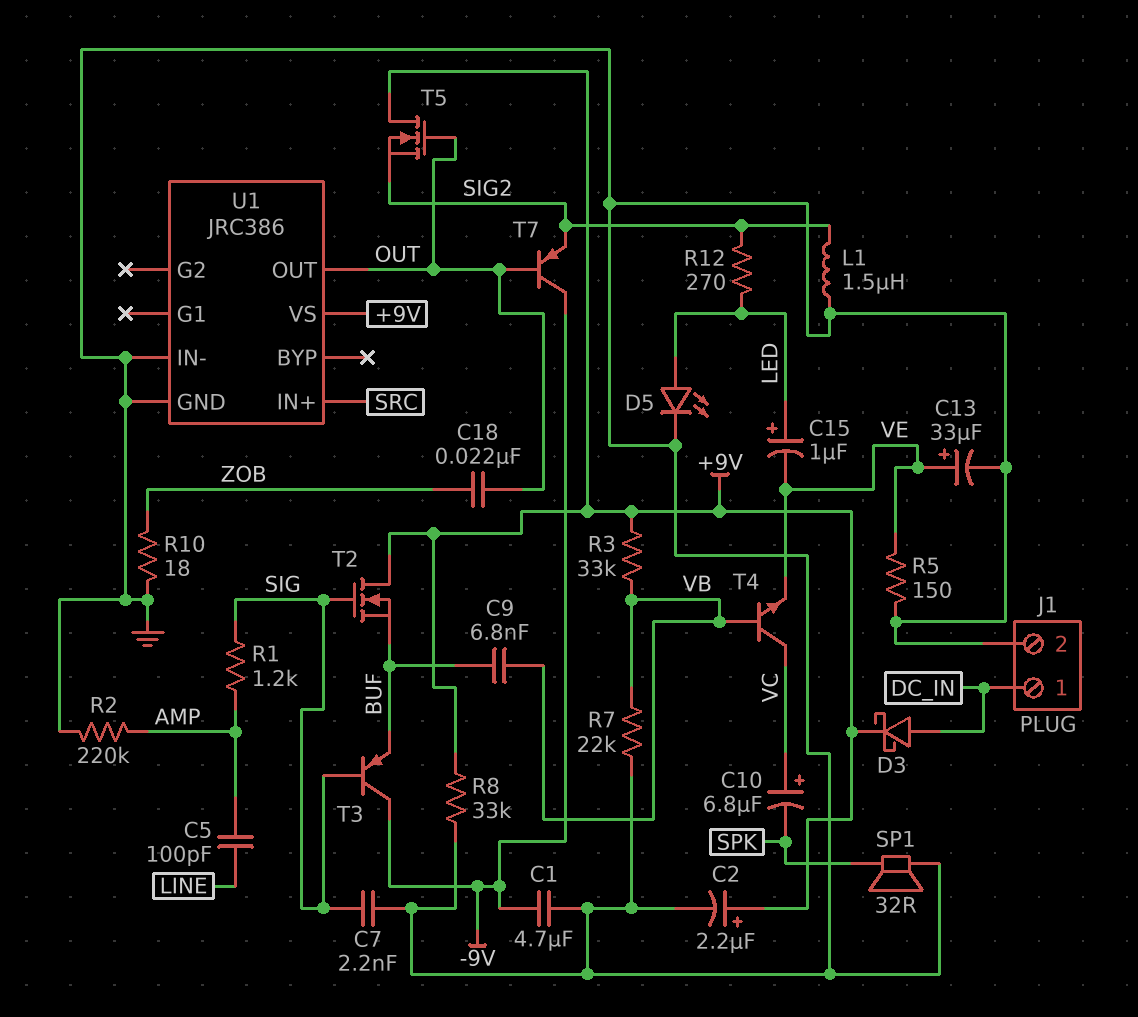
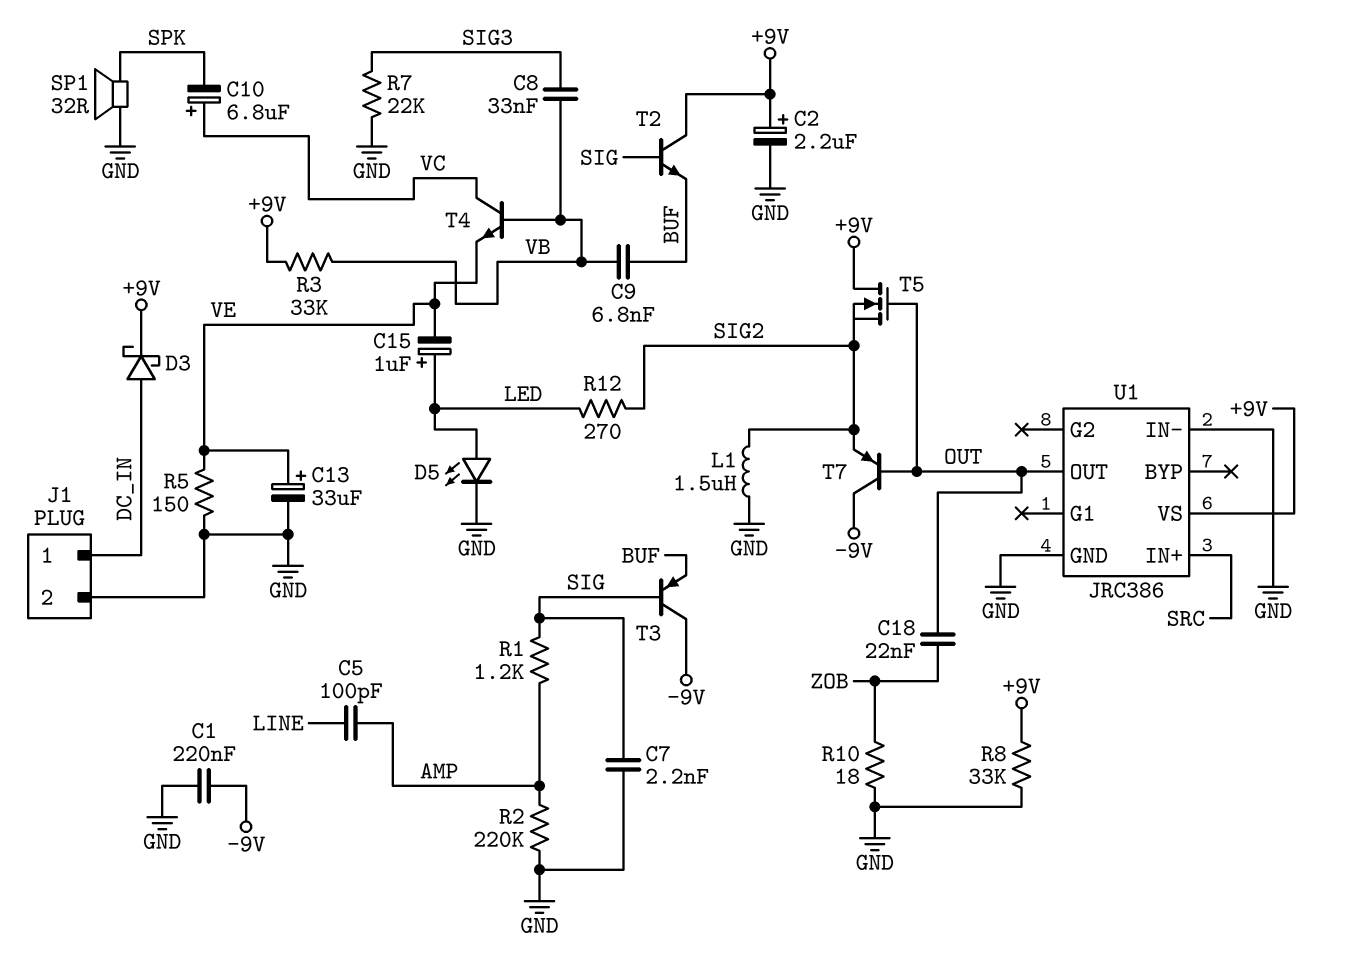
C1: 4.7uF (-9V, GND) -> 220nF (-9V, GND)
C8: none -> 33nF (SIG3, VB)
R7: 22k (GND, VB) -> 22k (GND, SIG3)
T2: NMOS (G SIG, D +9V, S BUF) -> NPN (B SIG, C +9V, E BUF)

